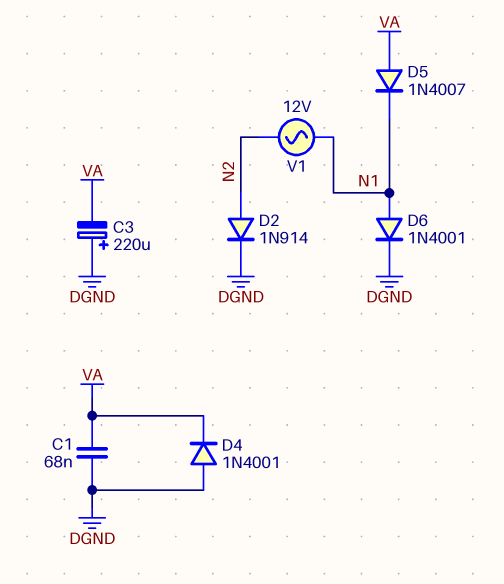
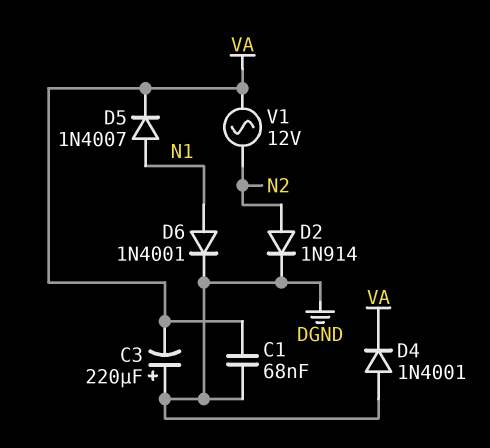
D5: diode 1N4007 (A VA, K N1) -> diode 1N4007 (A N1, K VA)
V1: AC 12V (N1, N2) -> AC 12V (N2, VA)

